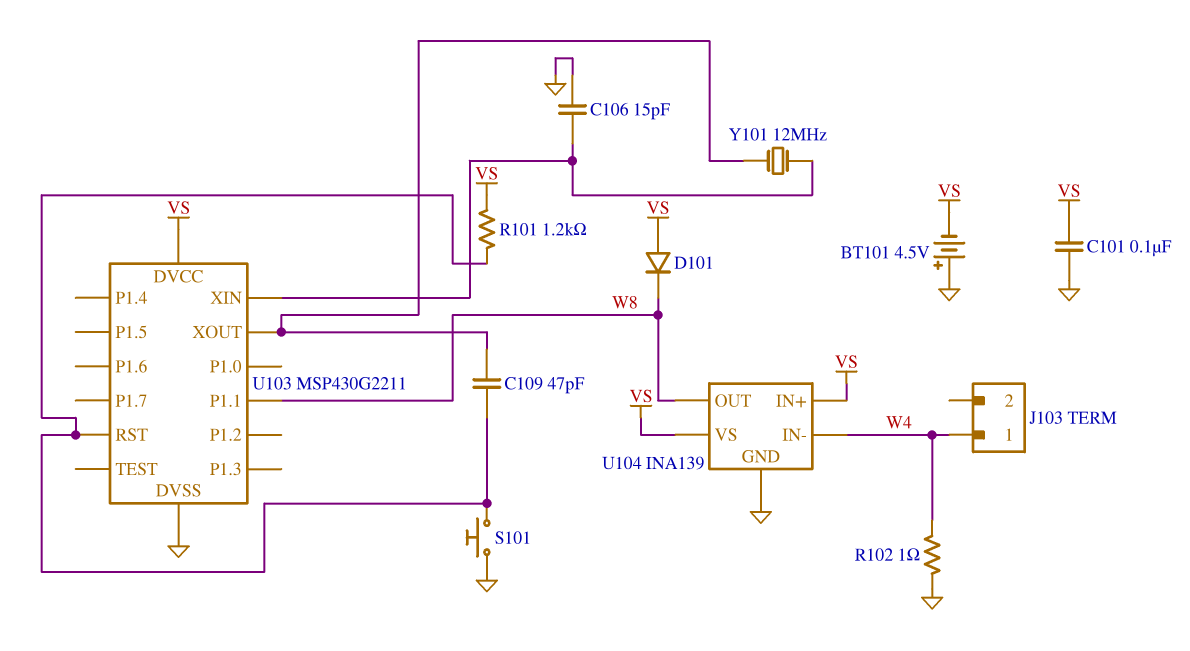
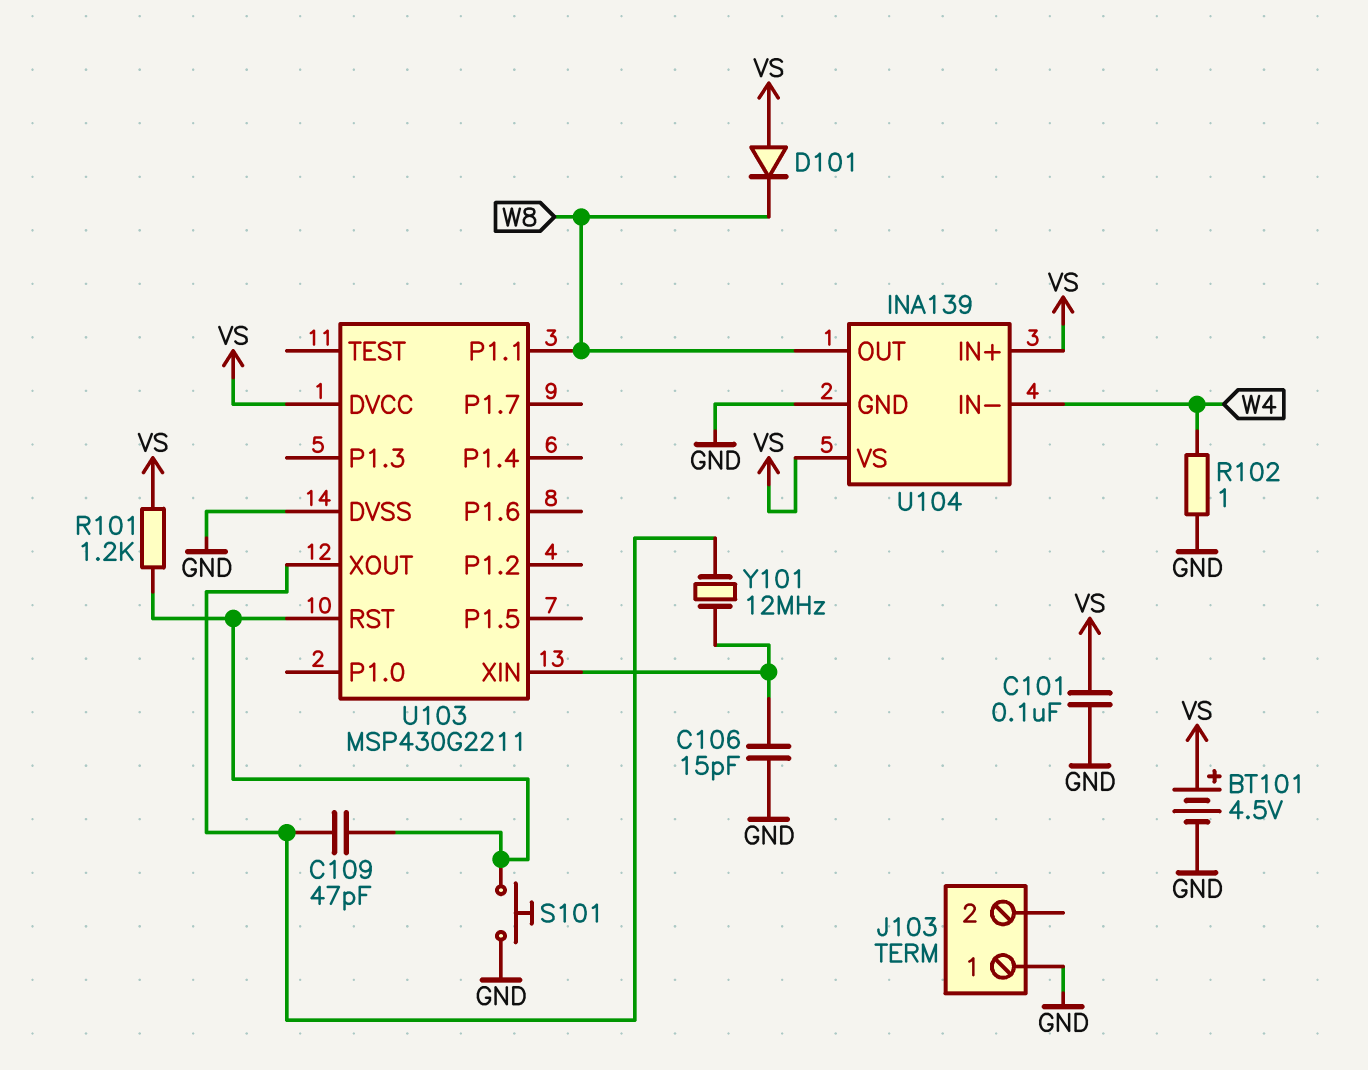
BT101: 4.5V (plus GND, minus VS) -> 4.5V (plus VS, minus GND)
J103 pin 1: W4 -> GND

